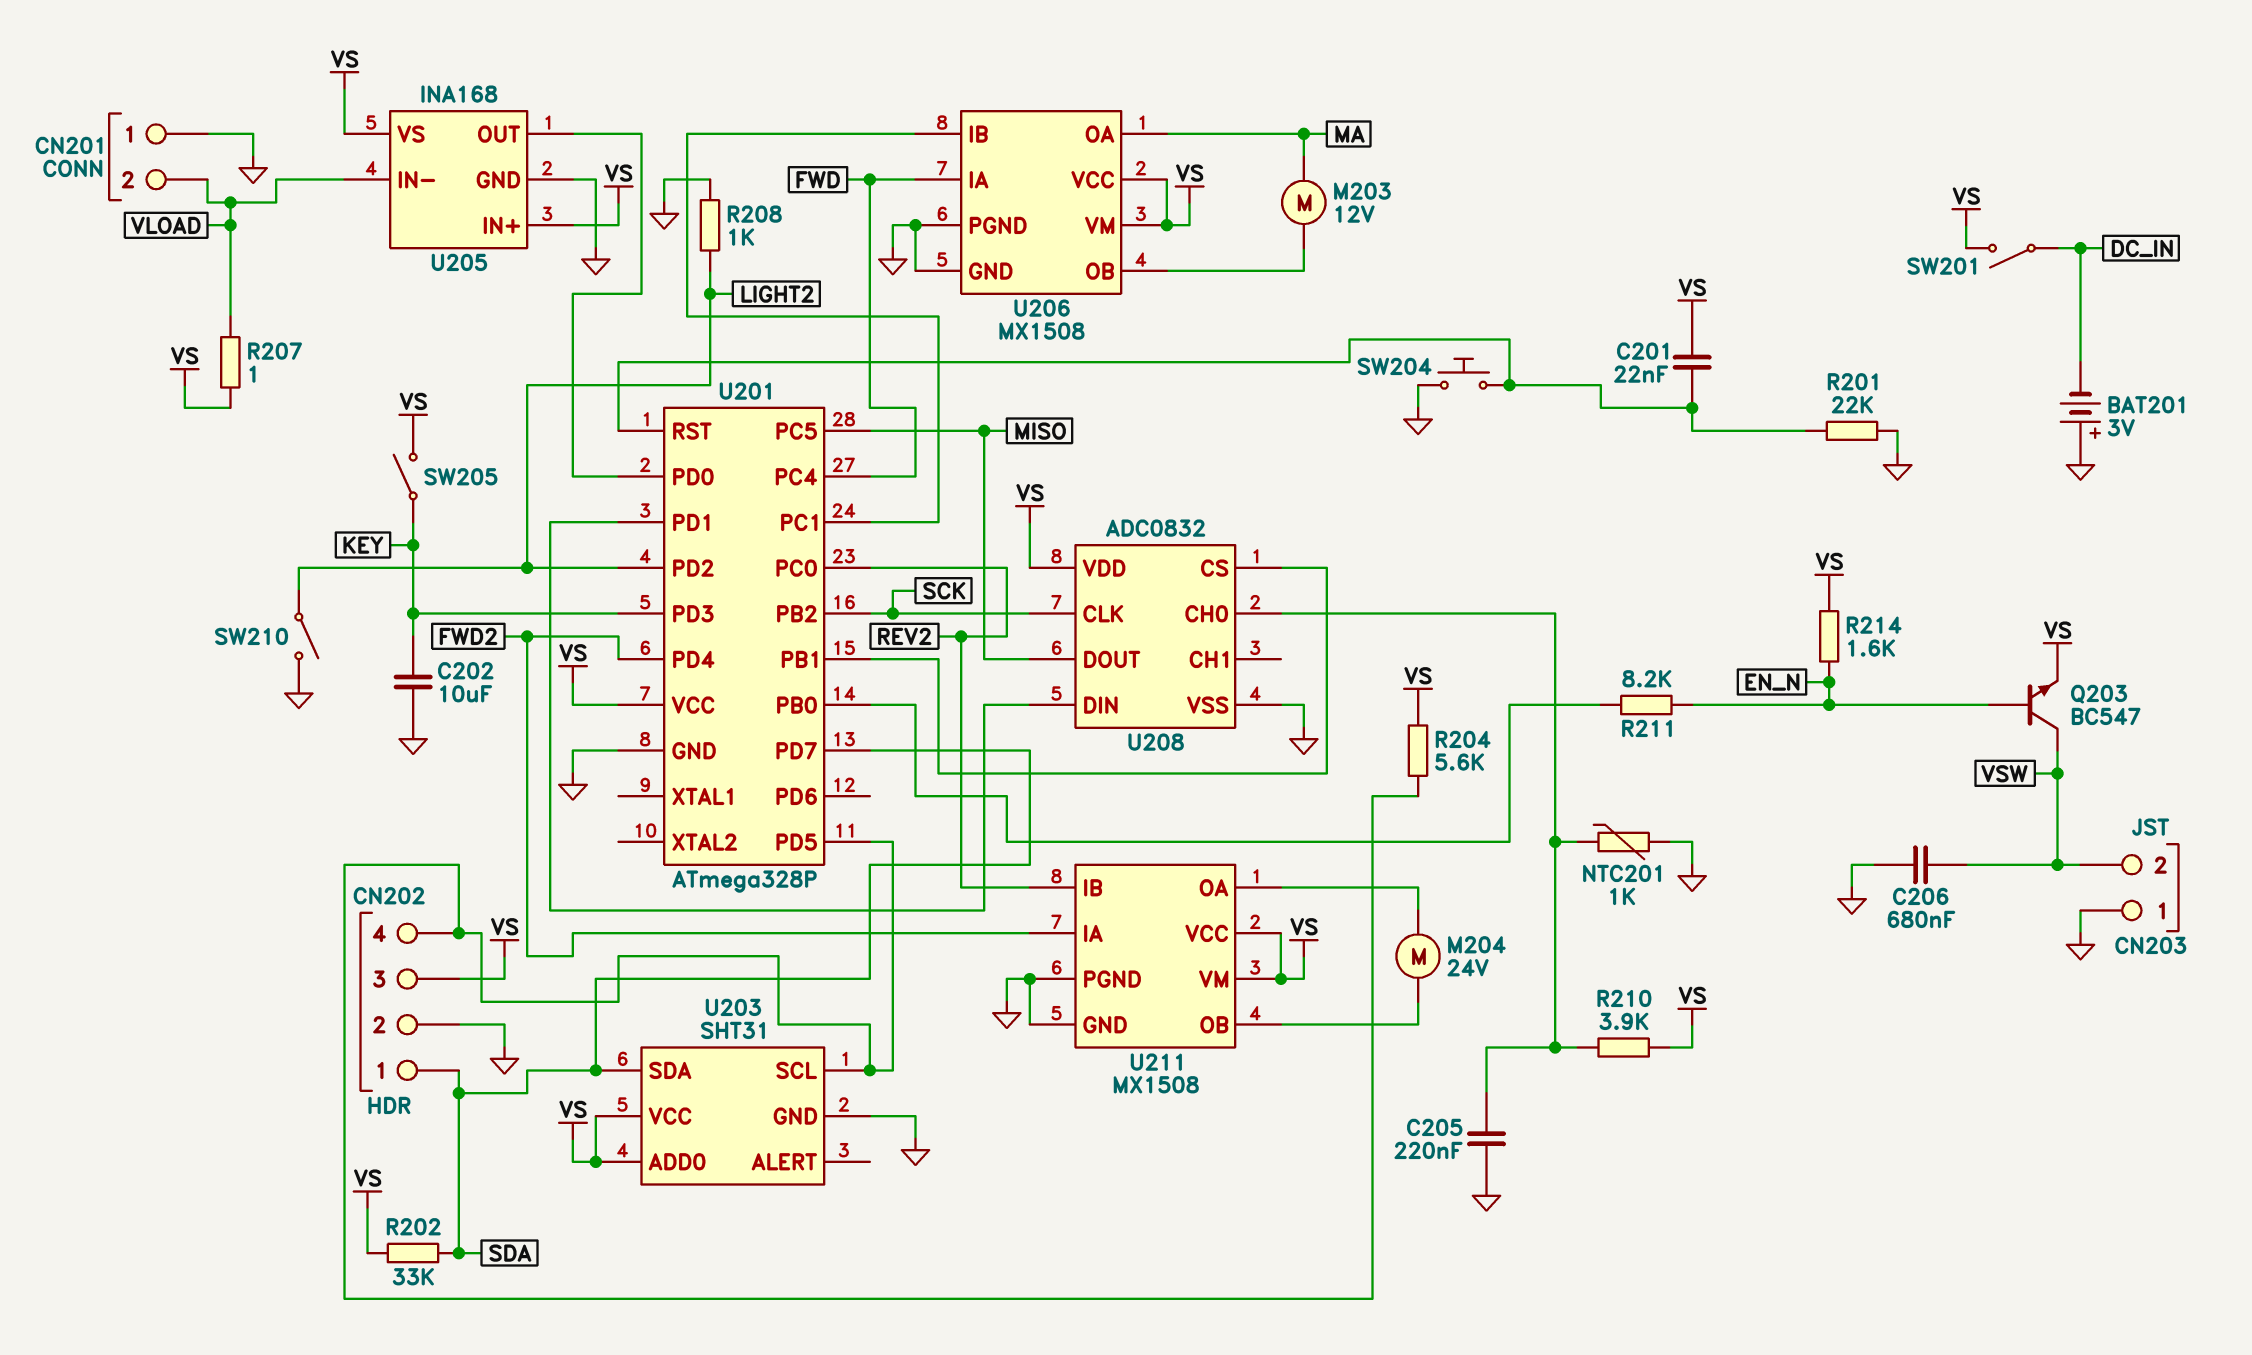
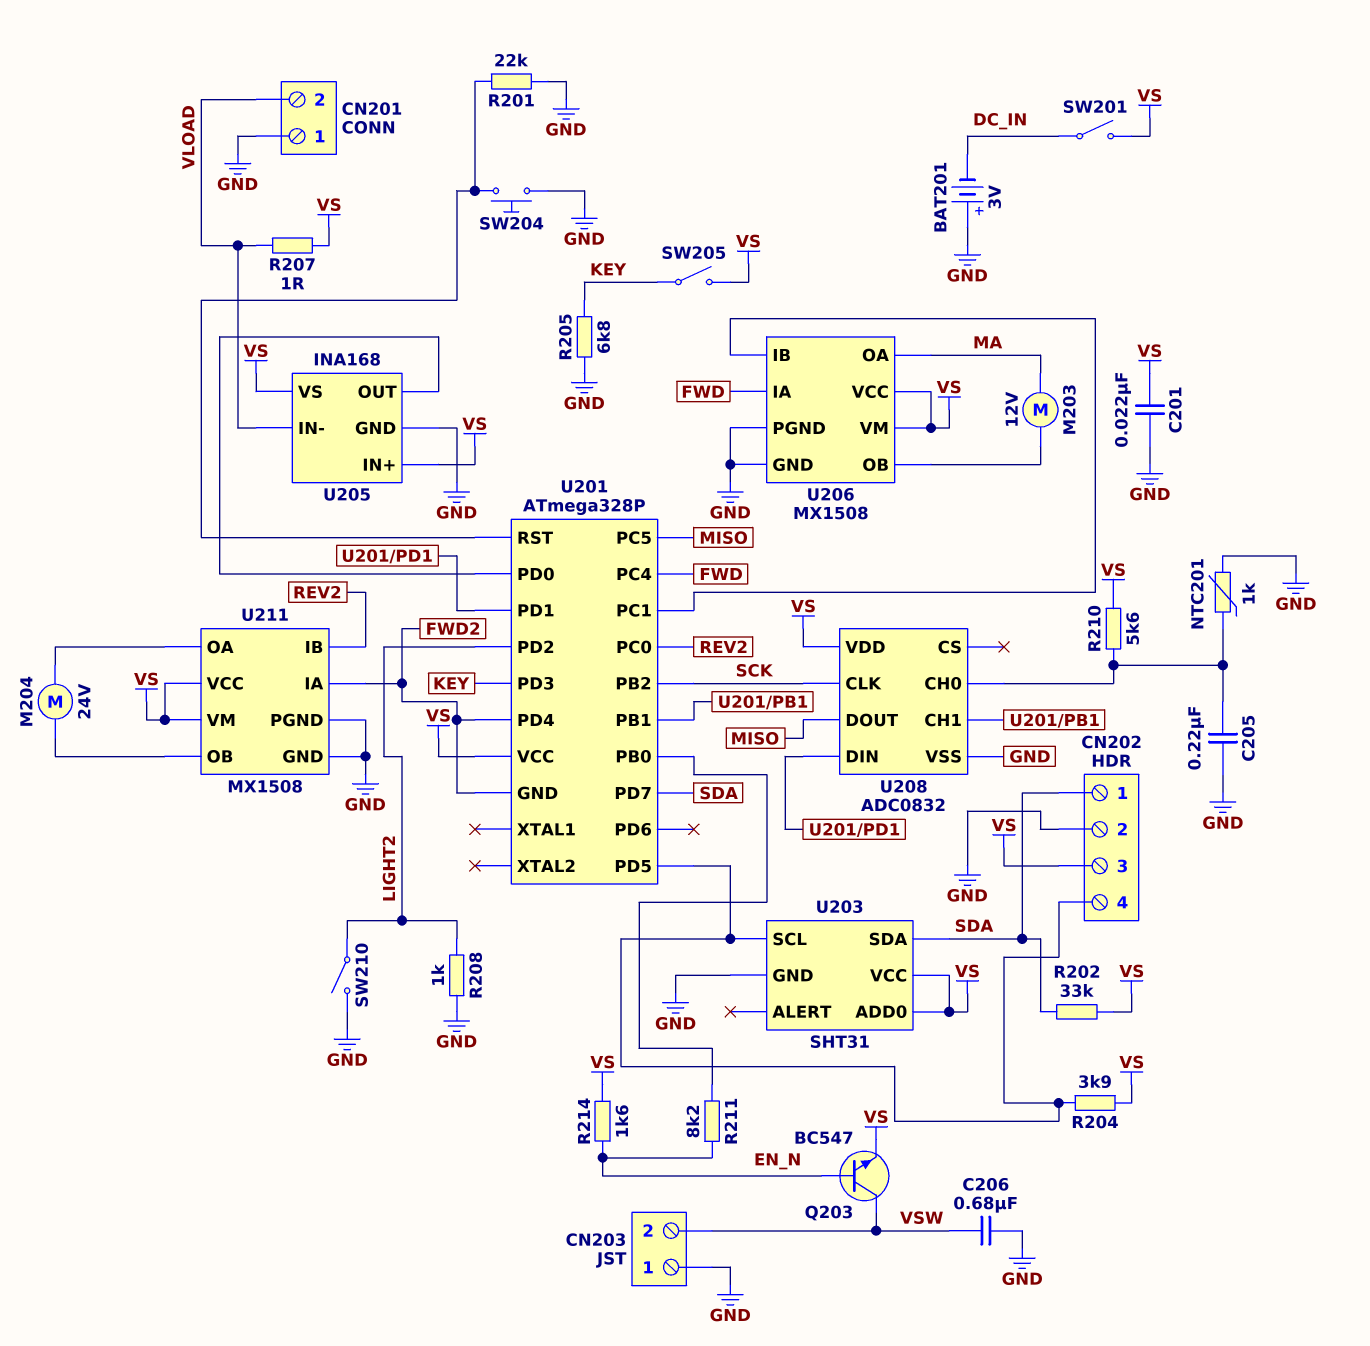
C201: 22nF (U201/RST, VS) -> 22nF (GND, VS)
C202: 10uF (GND, KEY) -> none
R204: 5.6k (CN202/4, VS) -> 3.9k (CN202/4, VS)
R205: none -> 6.8k (GND, KEY)
R210: 3.9k (U208/CH0, VS) -> 5.6k (U208/CH0, VS)
U201 pin GND: GND -> FWD2
U208 pin CH1: none -> U201/PB1
U208 pin CS: U201/PB1 -> none

